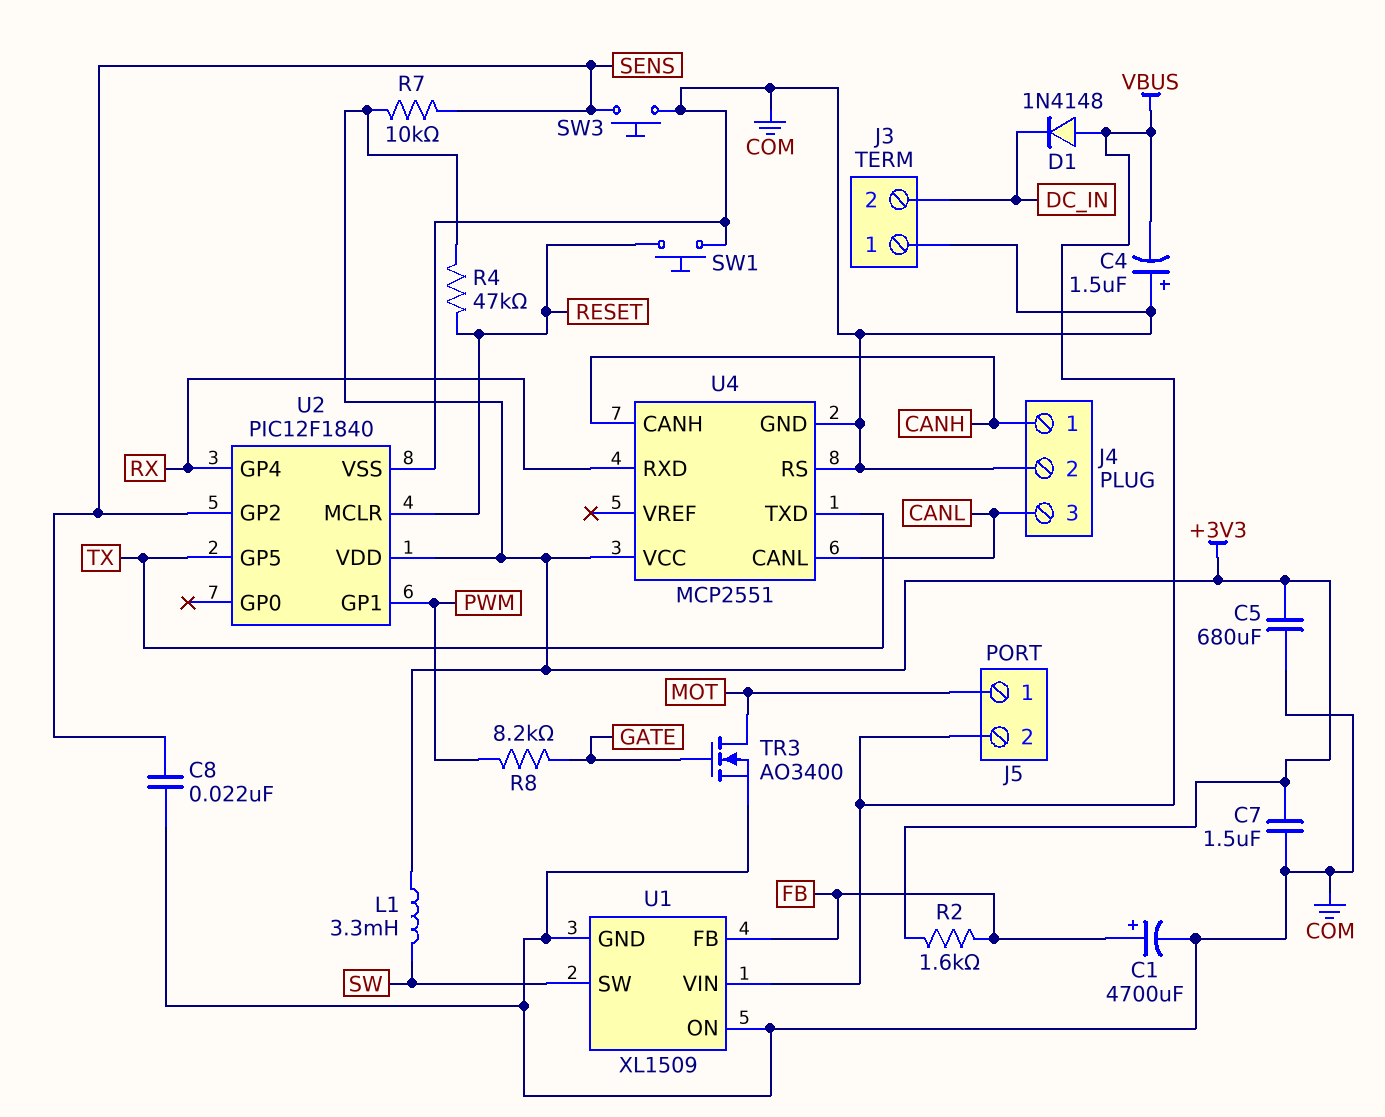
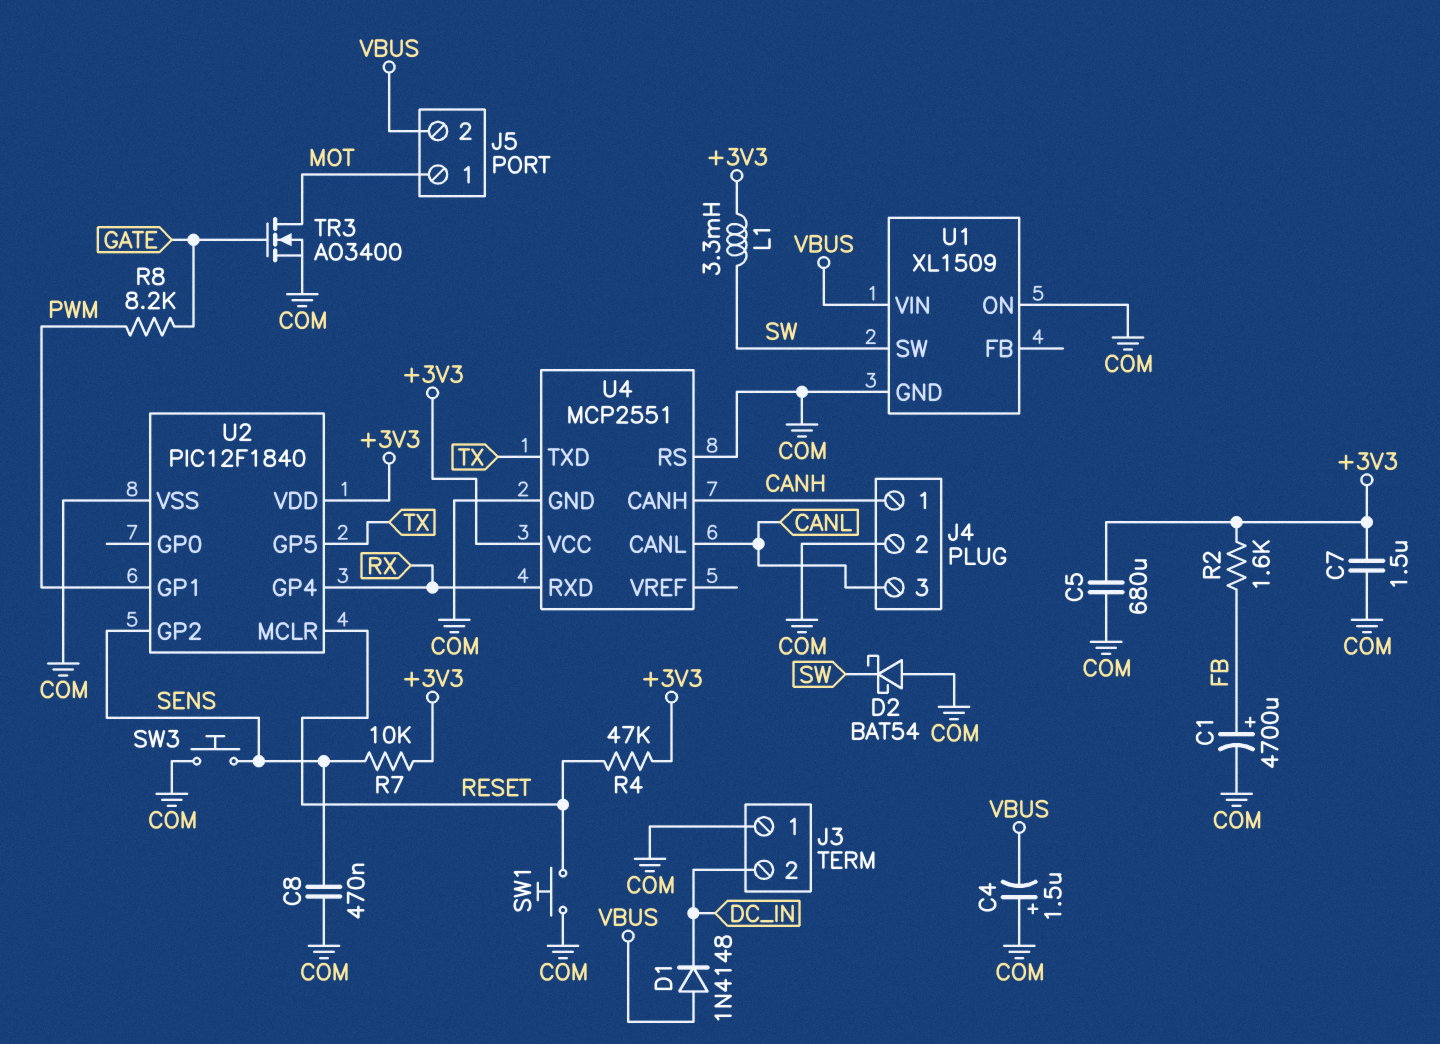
C8: 22nF (COM, SENS) -> 470nF (COM, SENS)
D2: none -> schottky BAT54 (A COM, K SW)
U1 pin FB: FB -> none

